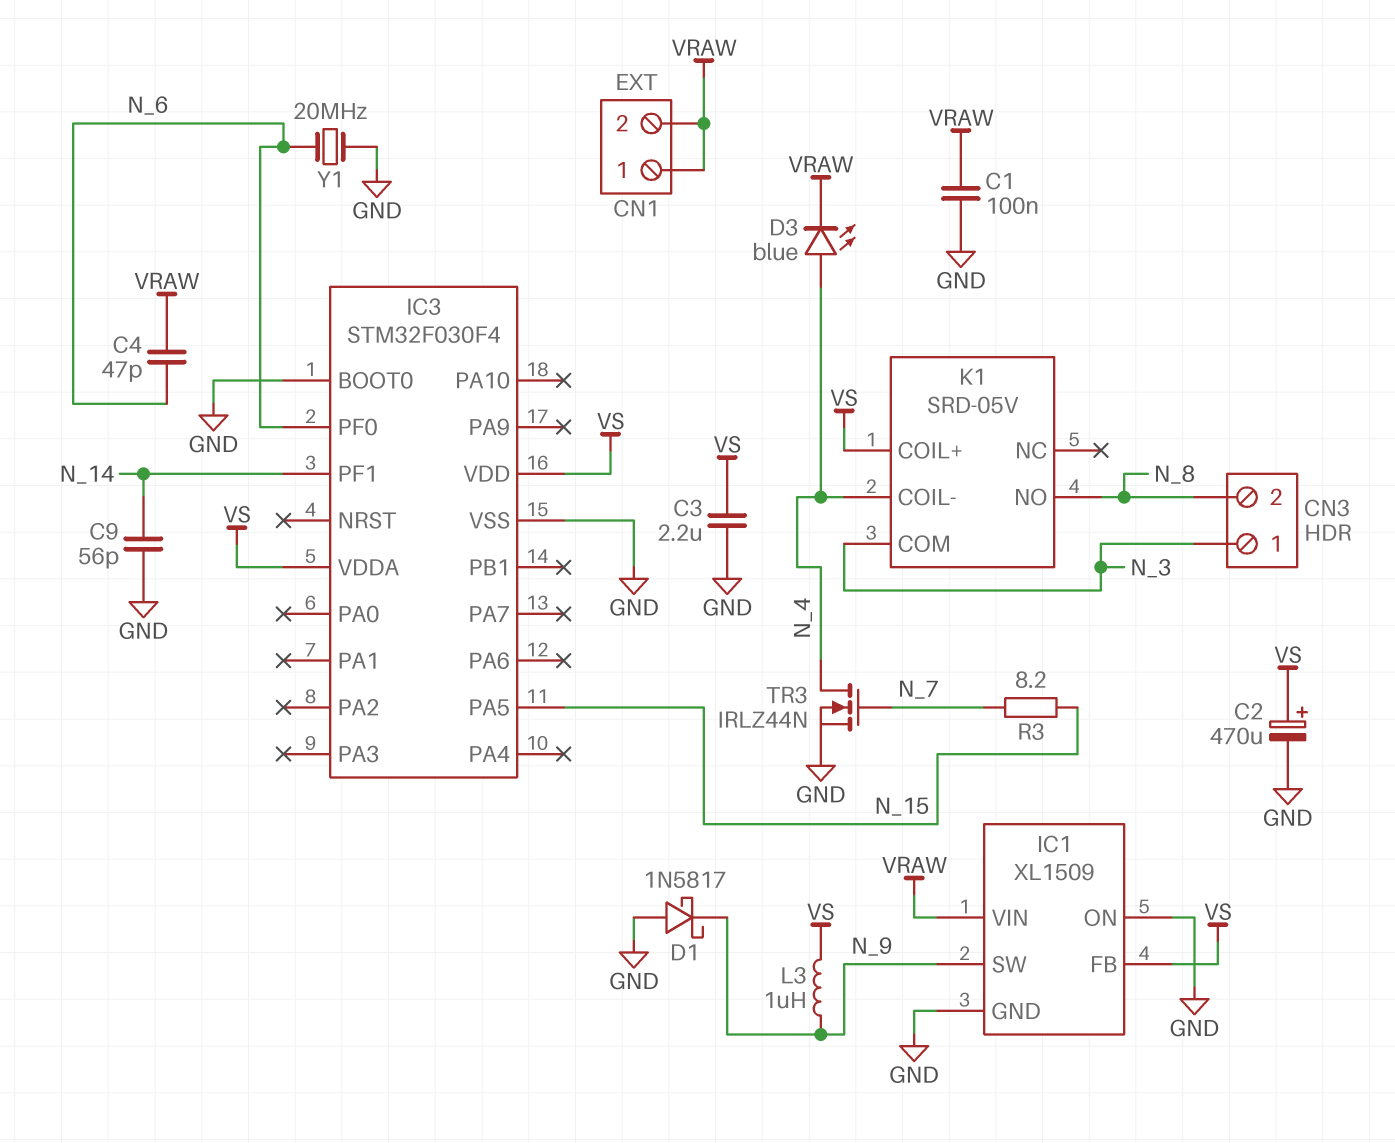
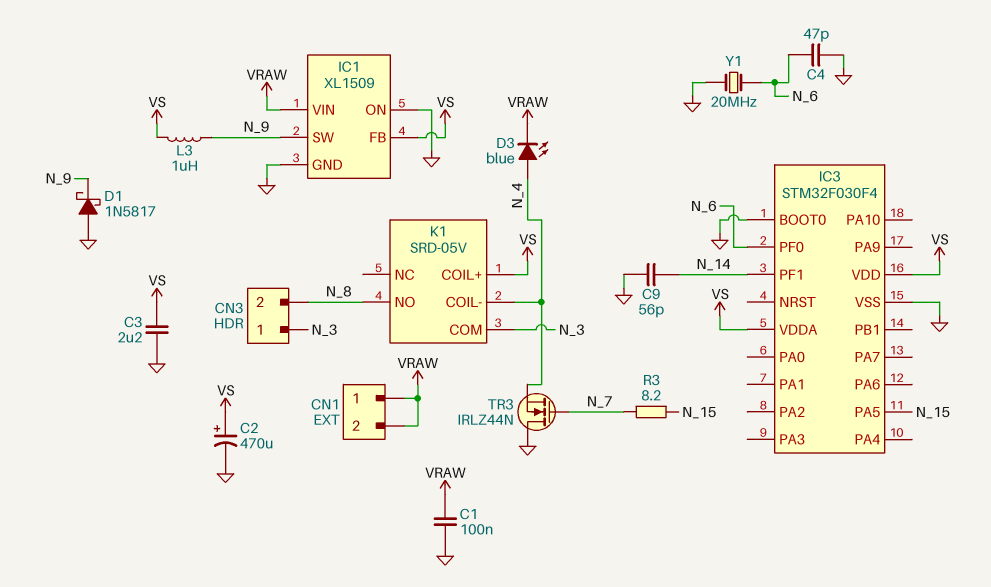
C4: 47pF (N_6, VRAW) -> 47pF (GND, N_6)
TR3: NMOS IRLZ44N (G N_7, D N_4, S GND) -> NMOS IRLZ44N (G N_7, D GND, S N_4)

